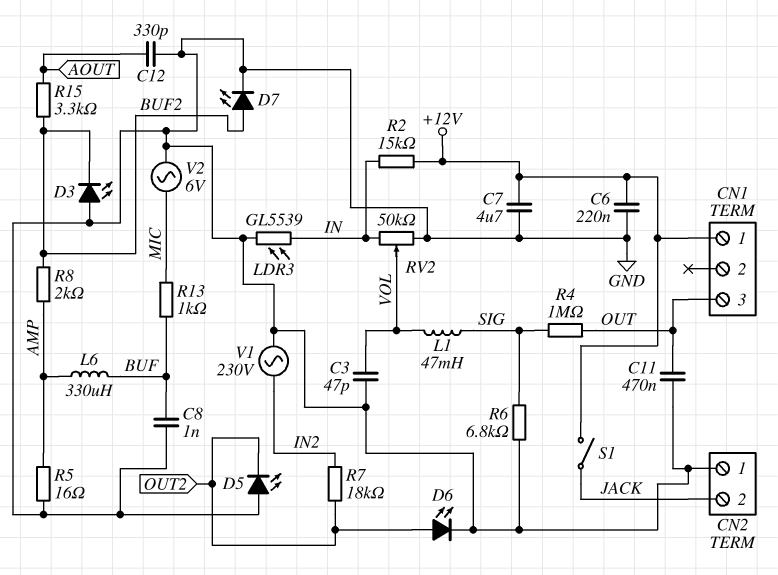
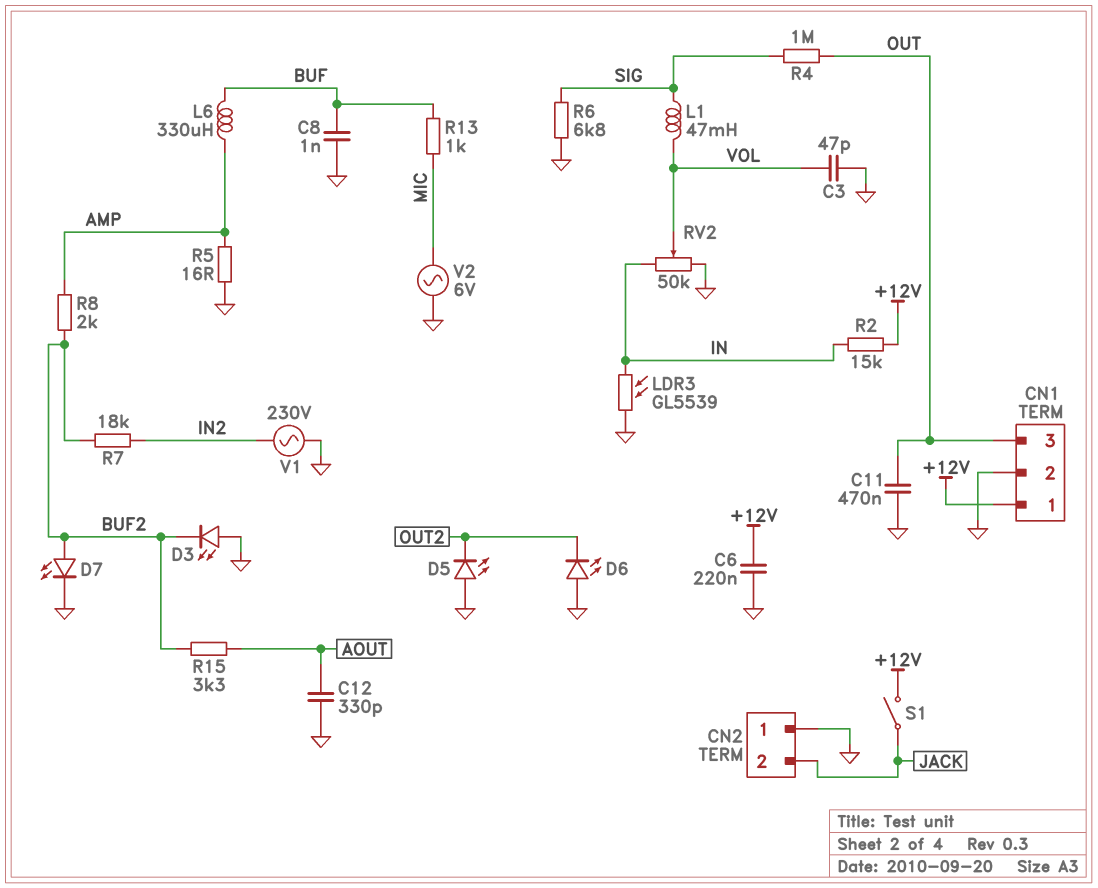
C7: 4.7uF (+12V, GND) -> none
CN1 pin 2: none -> GND
D6: LED (A OUT2, K GND) -> LED (A GND, K OUT2)
R7: 18k (IN2, OUT2) -> 18k (BUF2, IN2)

